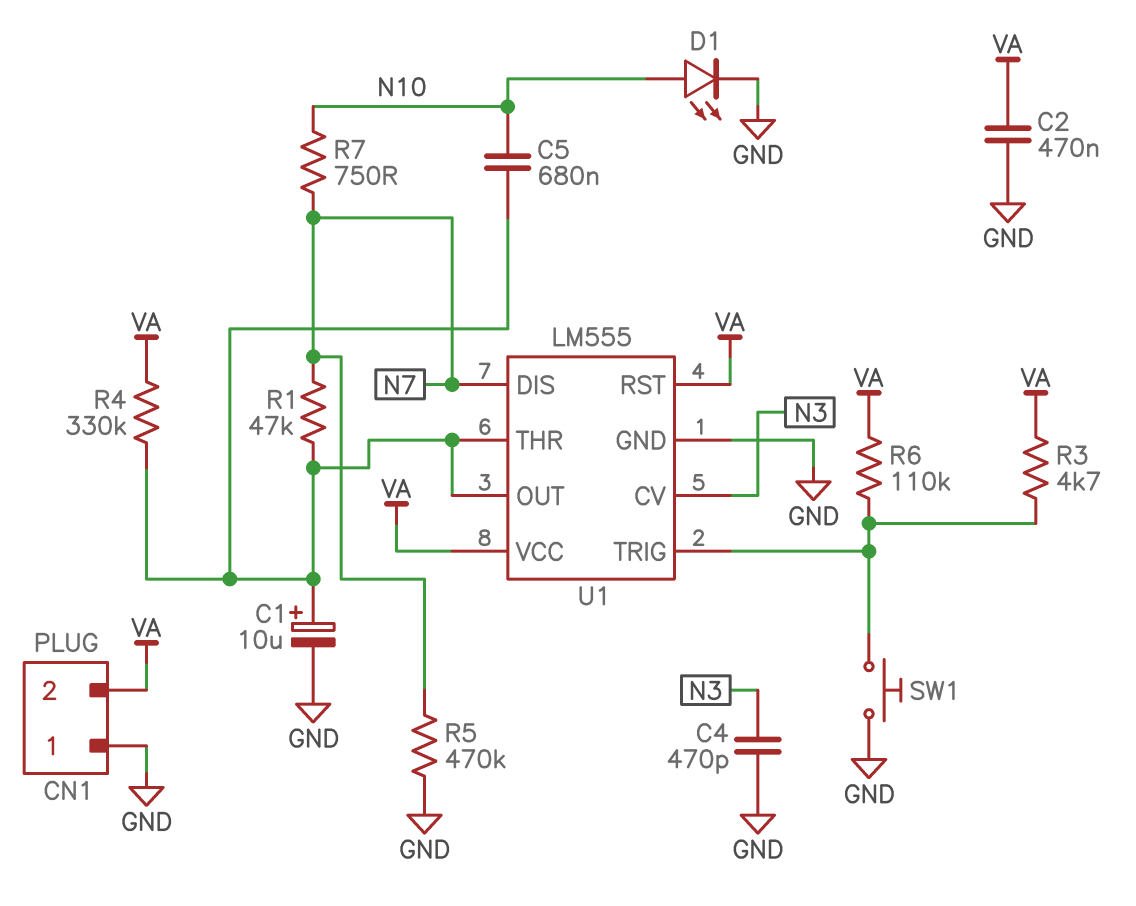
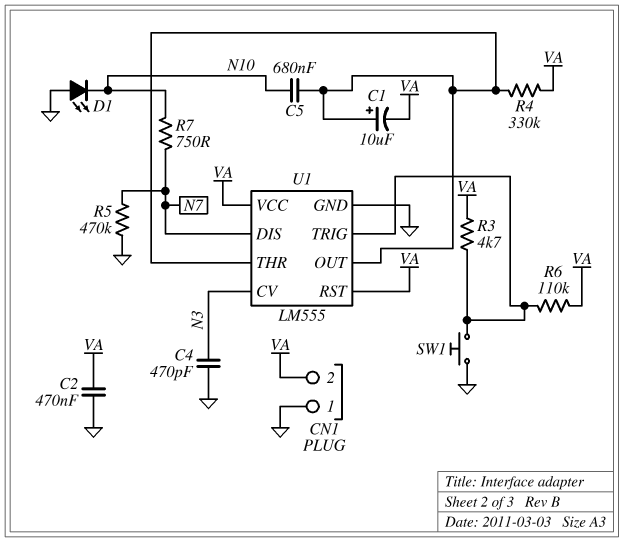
C1: 10uF (plus U1/OUT, minus GND) -> 10uF (plus U1/OUT, minus VA)
D1: LED (A N10, K GND) -> LED (A GND, K N10)
R1: 47k (N7, U1/OUT) -> none

